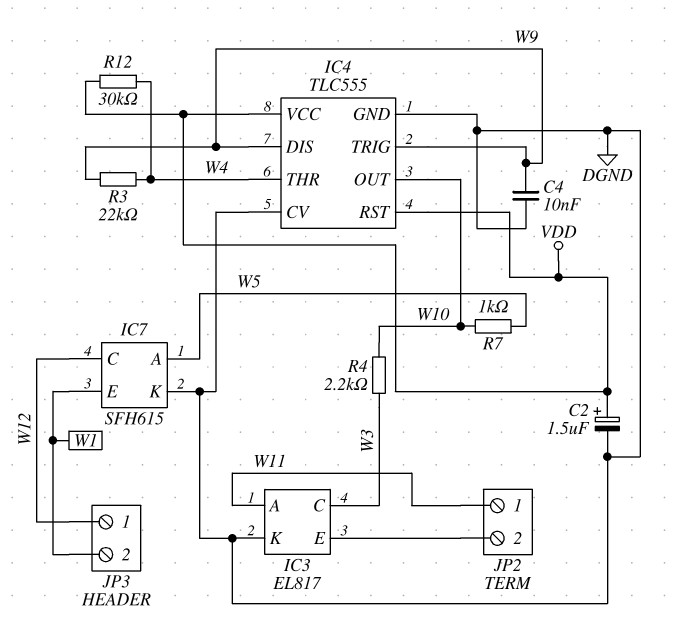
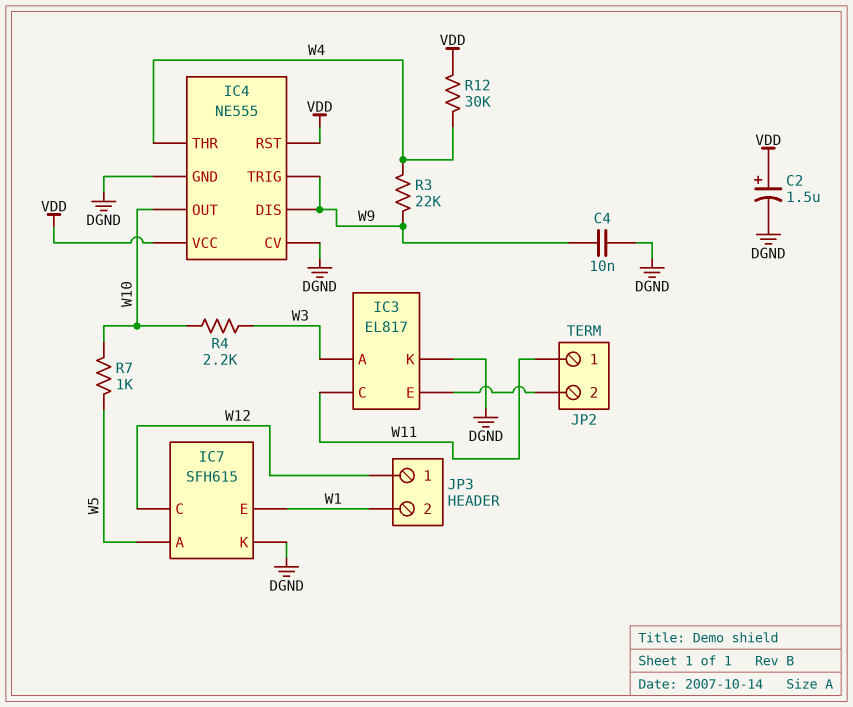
IC3 pin A: W11 -> W3
IC3 pin C: W3 -> W11
IC4: TLC555 -> NE555

